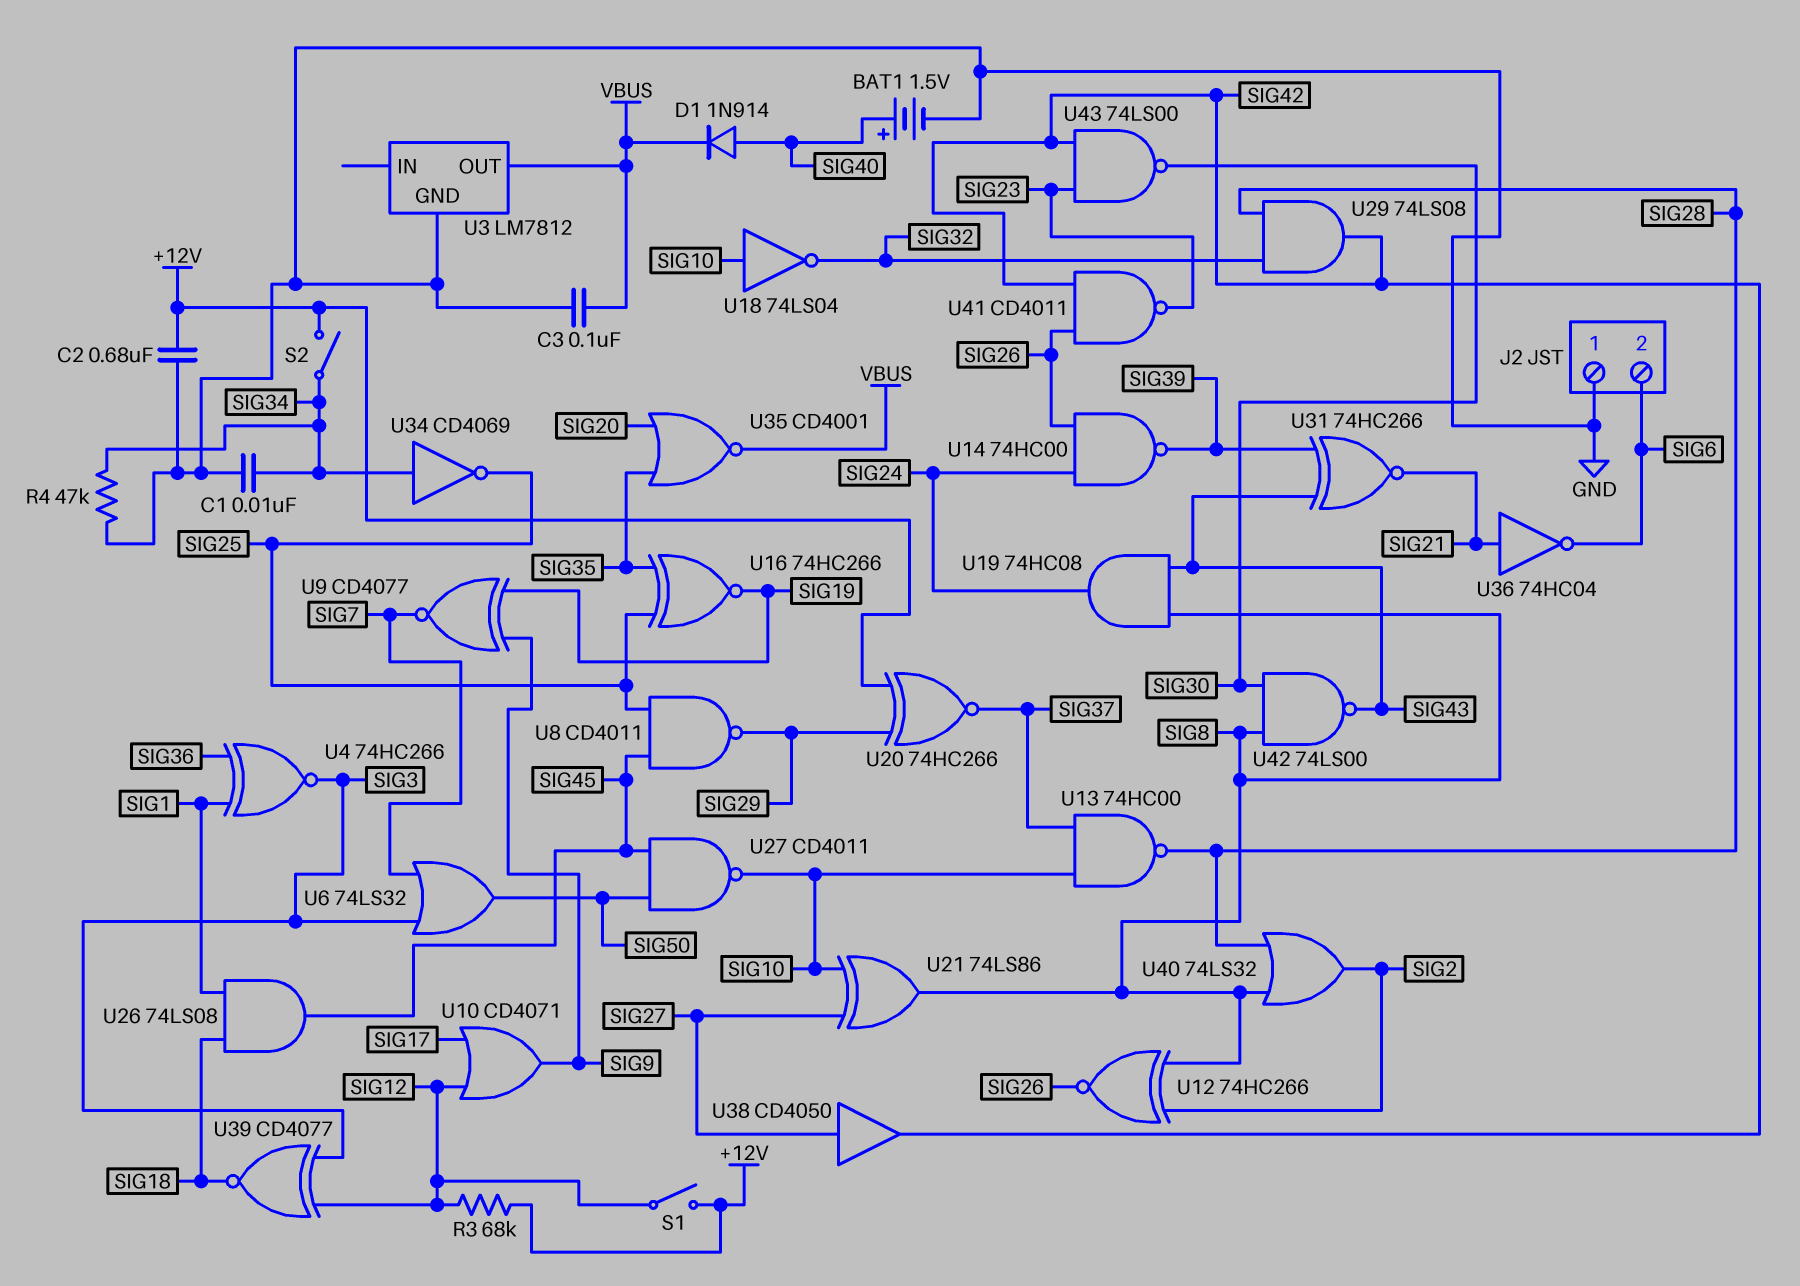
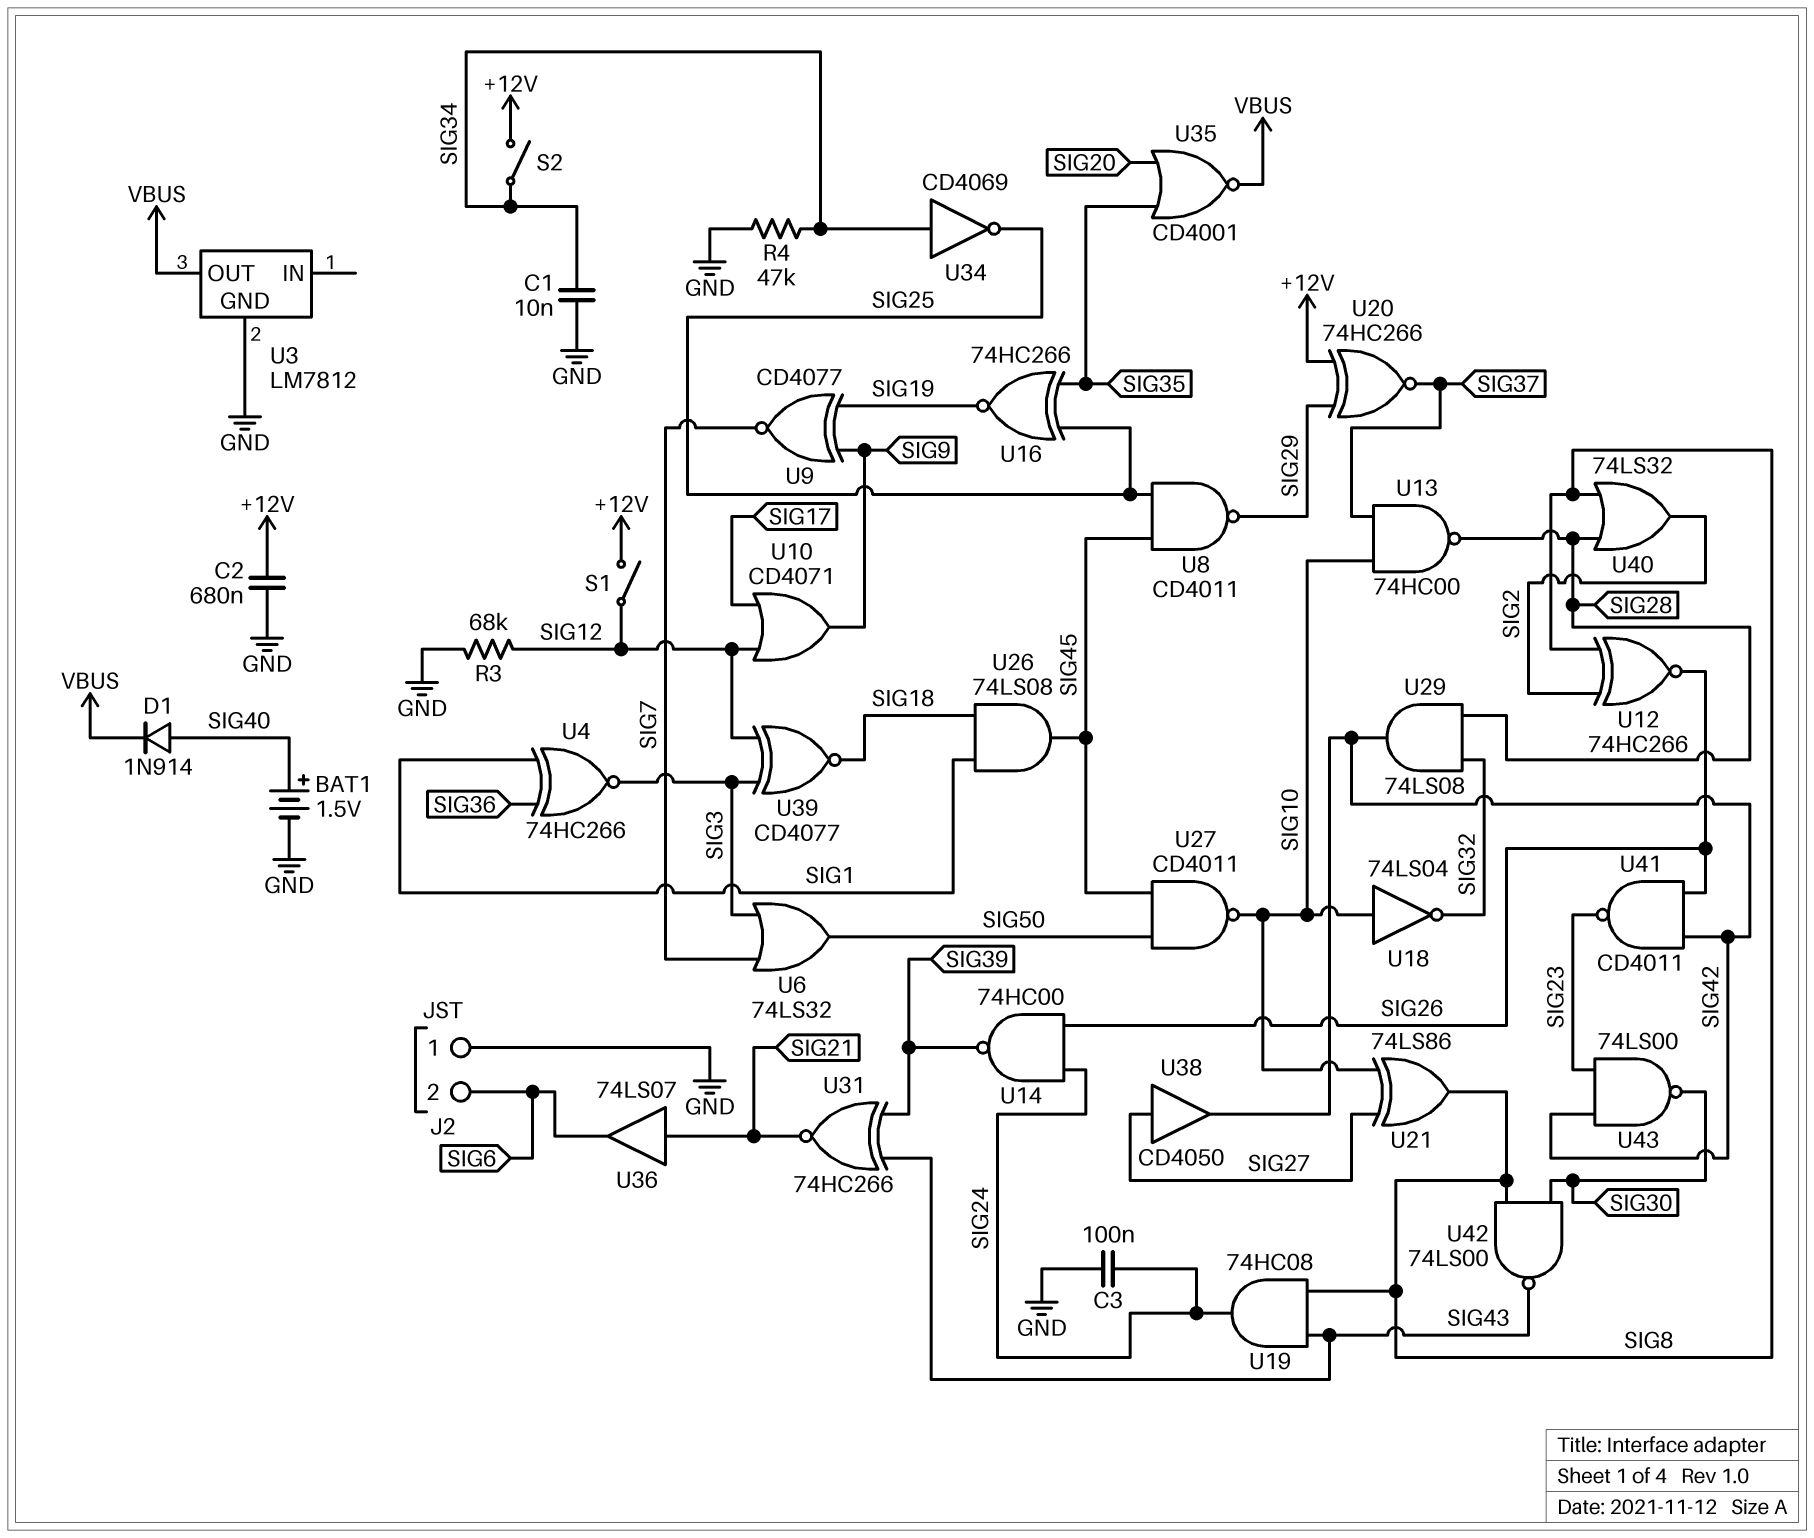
C3: 100nF (GND, VBUS) -> 100nF (GND, SIG24)
R3: 68k (+12V, SIG12) -> 68k (GND, SIG12)
U36: NOT 74HC04 (in SIG21, out SIG6) -> buffer 74LS07 (in SIG21, out SIG6)

